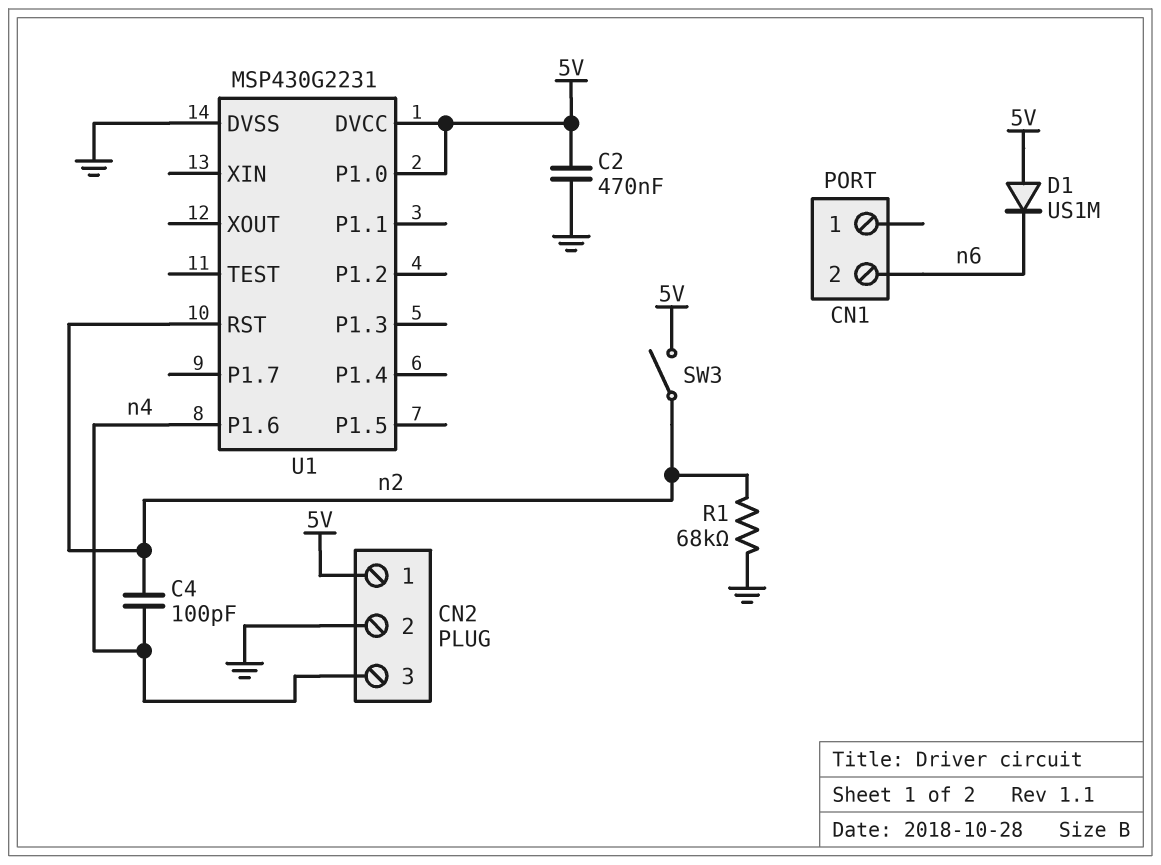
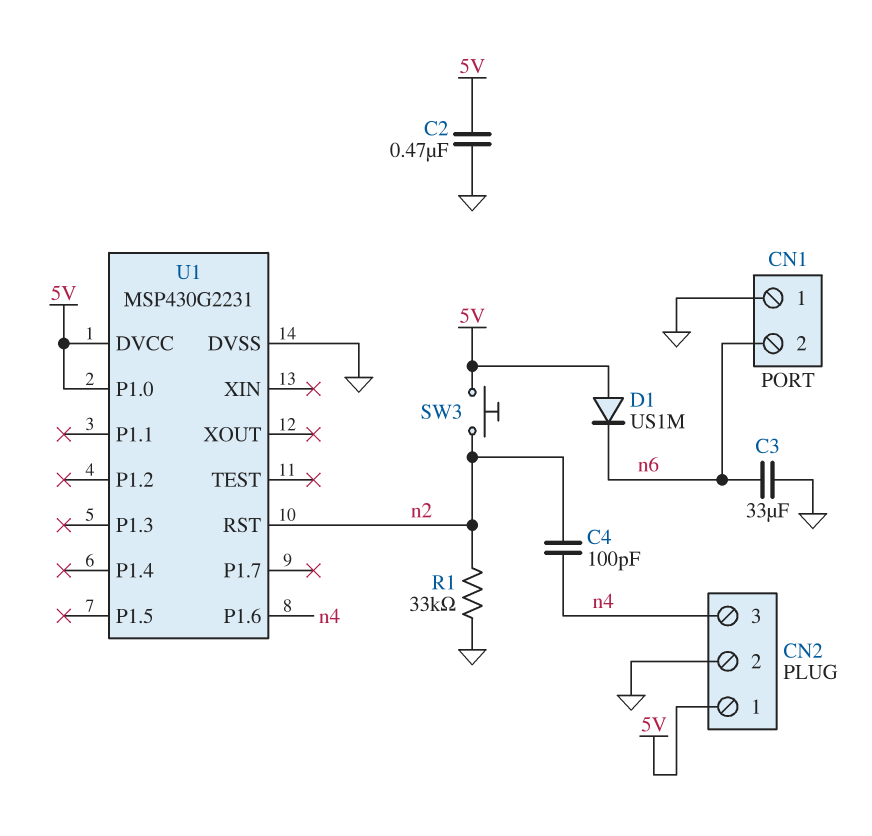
C3: none -> 33uF (GND, n6)
CN1 pin 1: none -> GND
R1: 68k (GND, n2) -> 33k (GND, n2)
SW3: switch (5V, n2) -> button (5V, n2)

